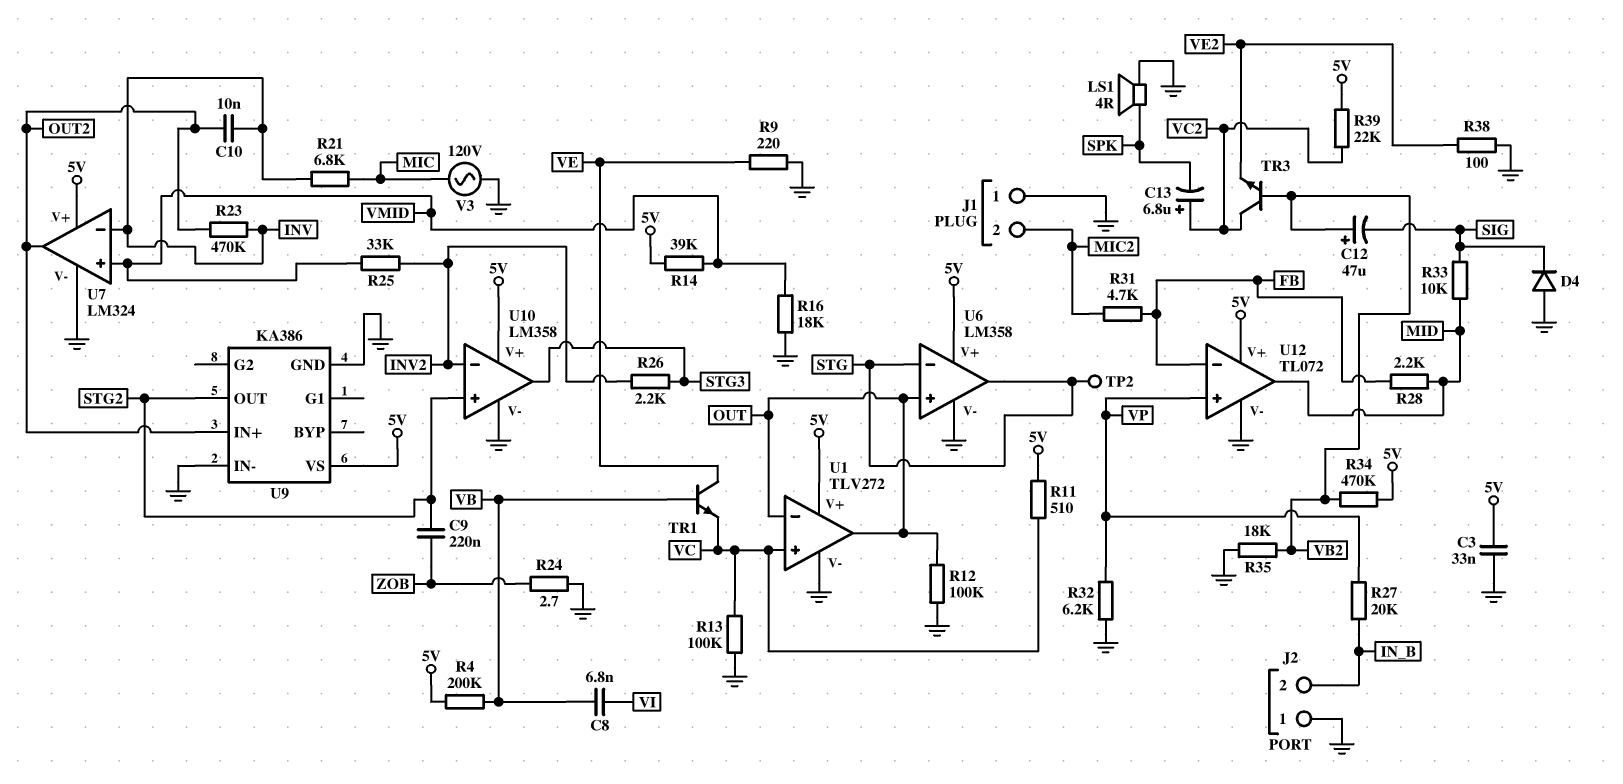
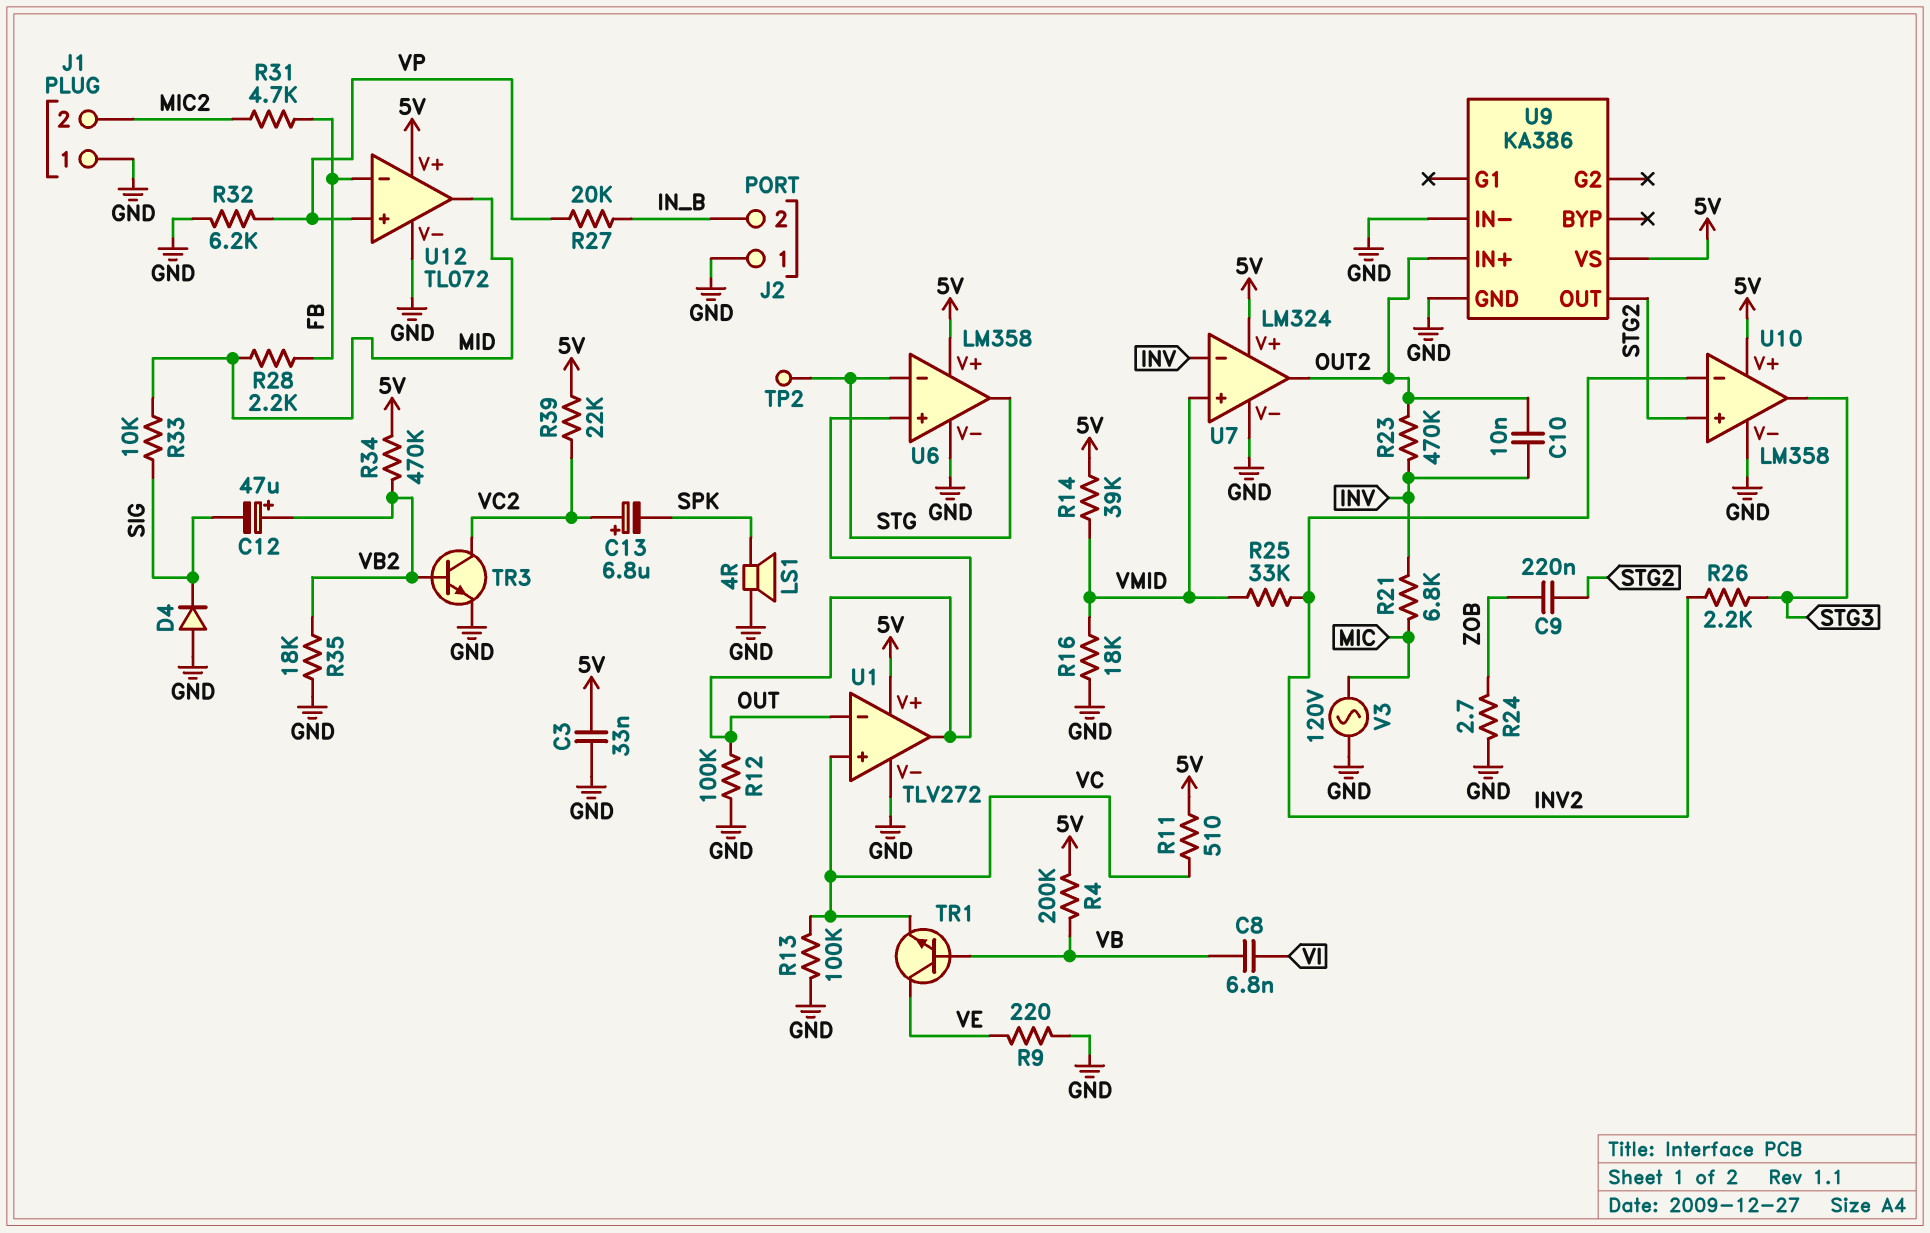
R38: 100 (GND, VE2) -> none
TR3: NPN (B VB2, C VC2, E VE2) -> NPN (B VB2, C VC2, E GND)

